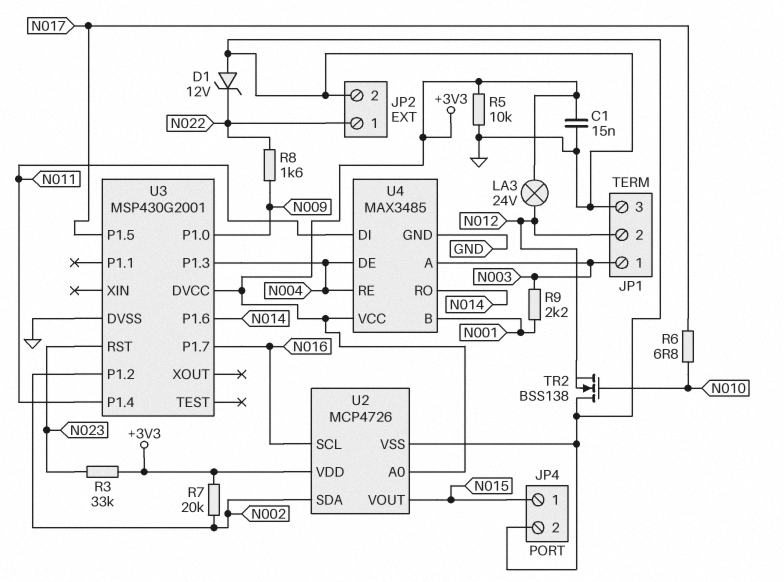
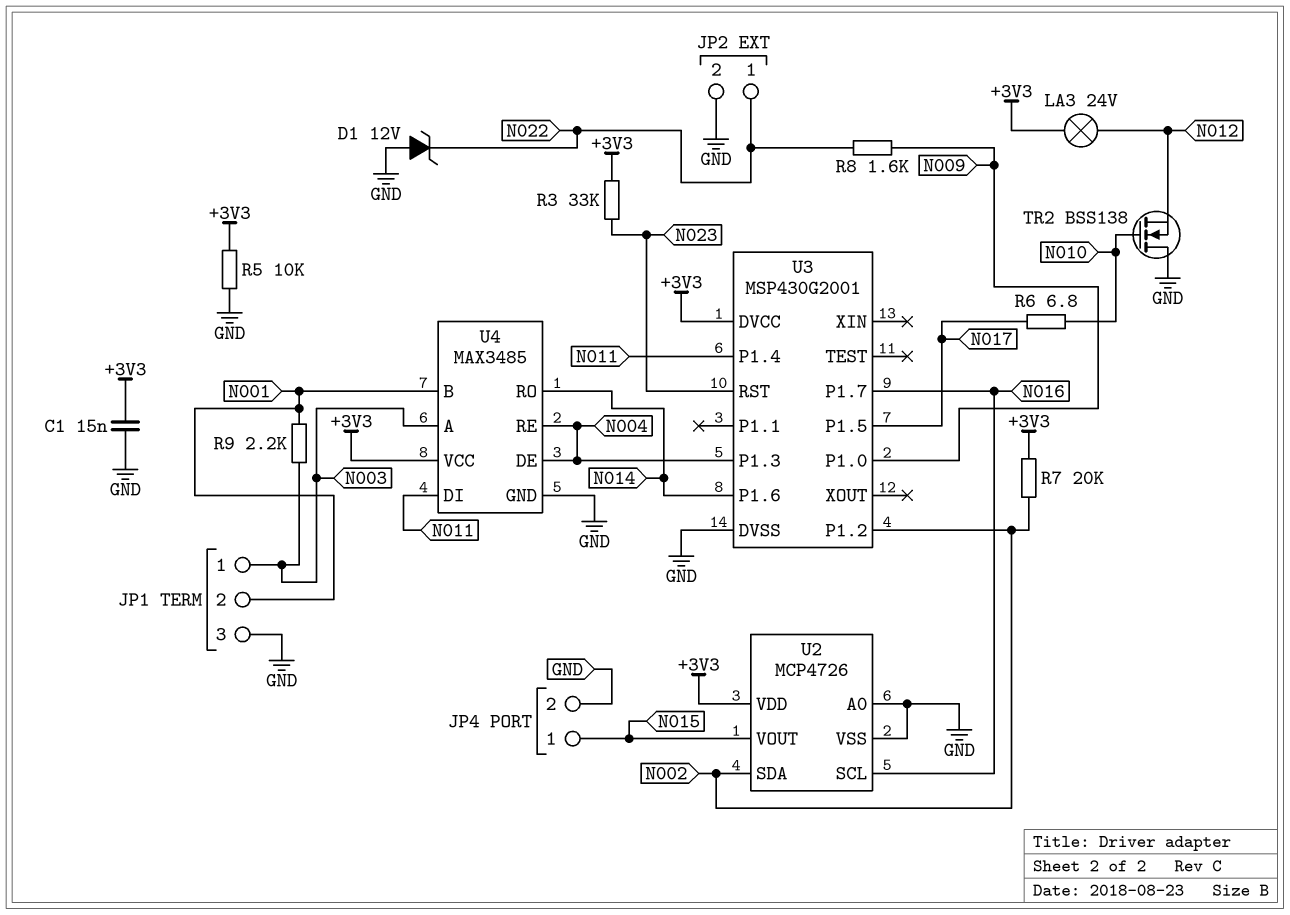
JP1 pin 2: N012 -> N001
U2 pin A0: +3V3 -> GND

